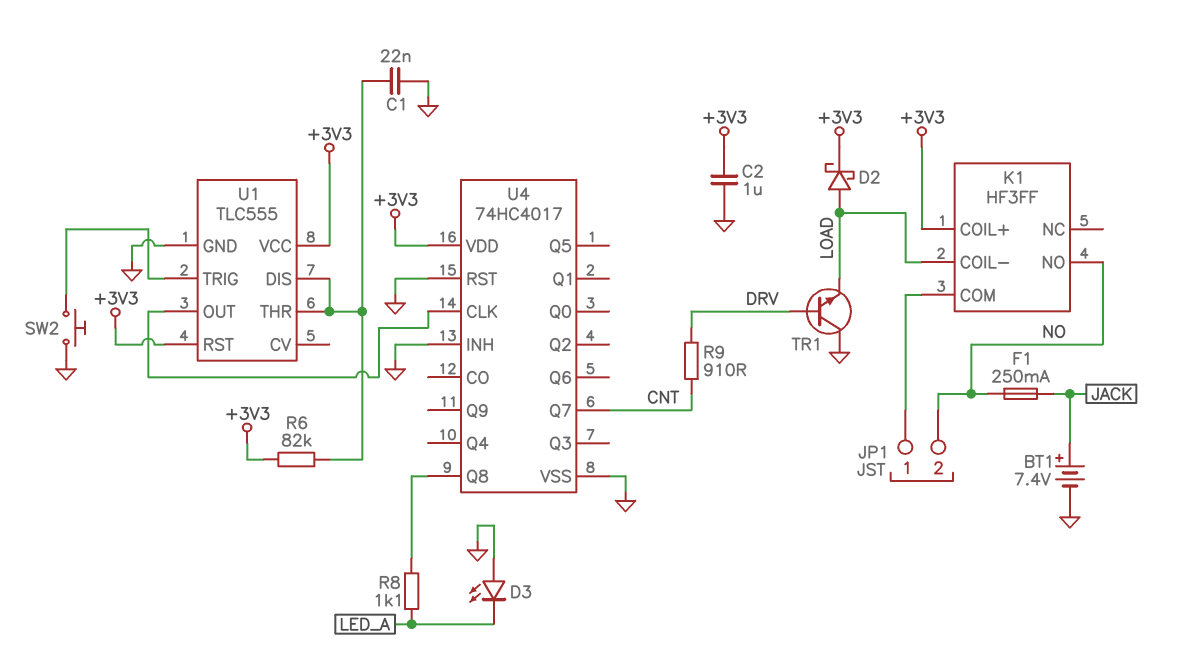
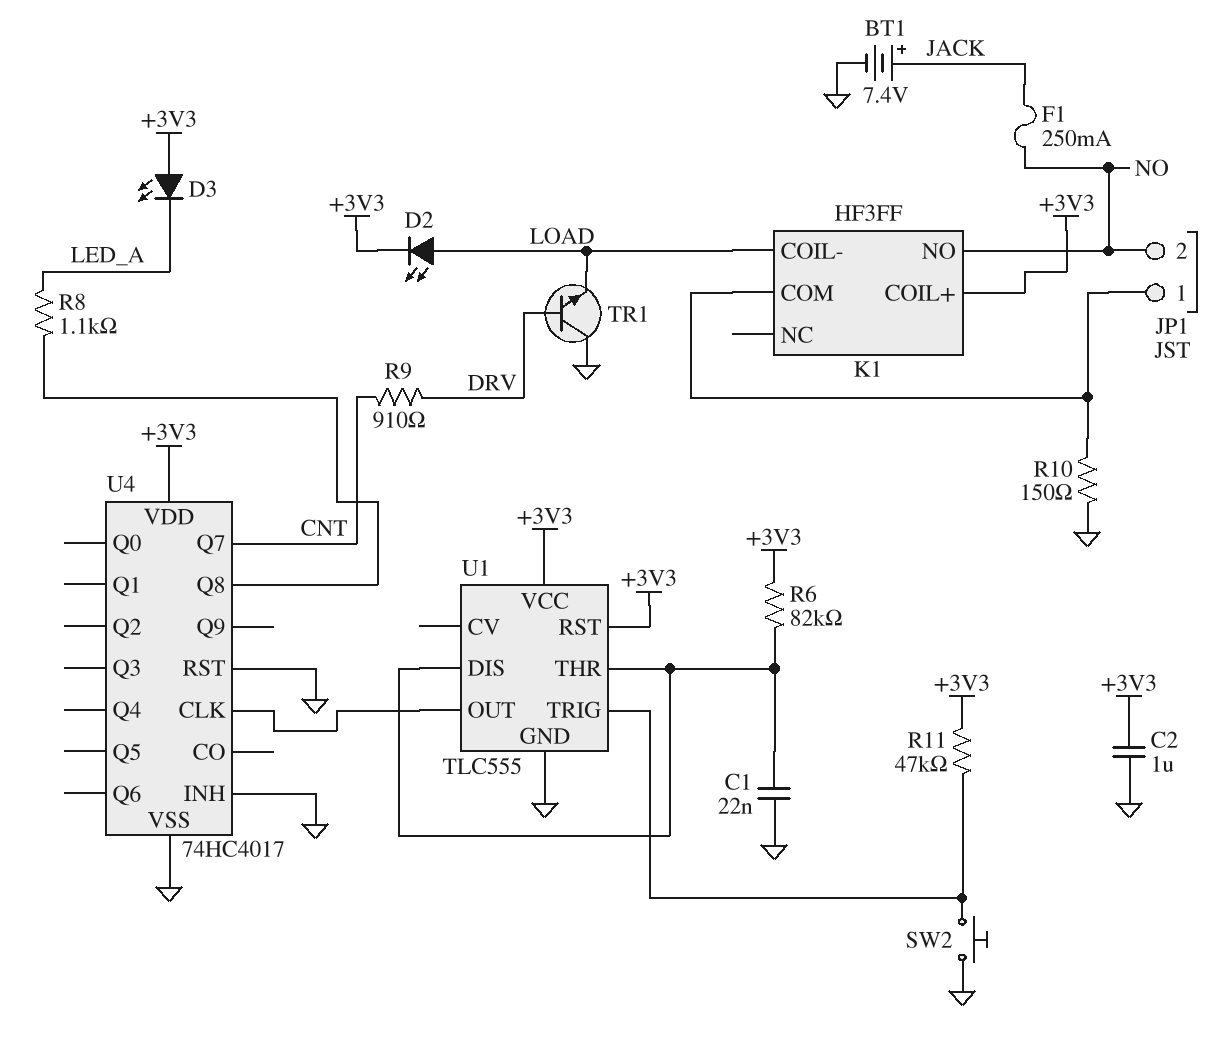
D2: schottky (A LOAD, K +3V3) -> LED (A LOAD, K +3V3)
D3: LED (A GND, K LED_A) -> LED (A +3V3, K LED_A)
R10: none -> 150 (GND, JP1/1)
R11: none -> 47k (+3V3, U1/TRIG)

